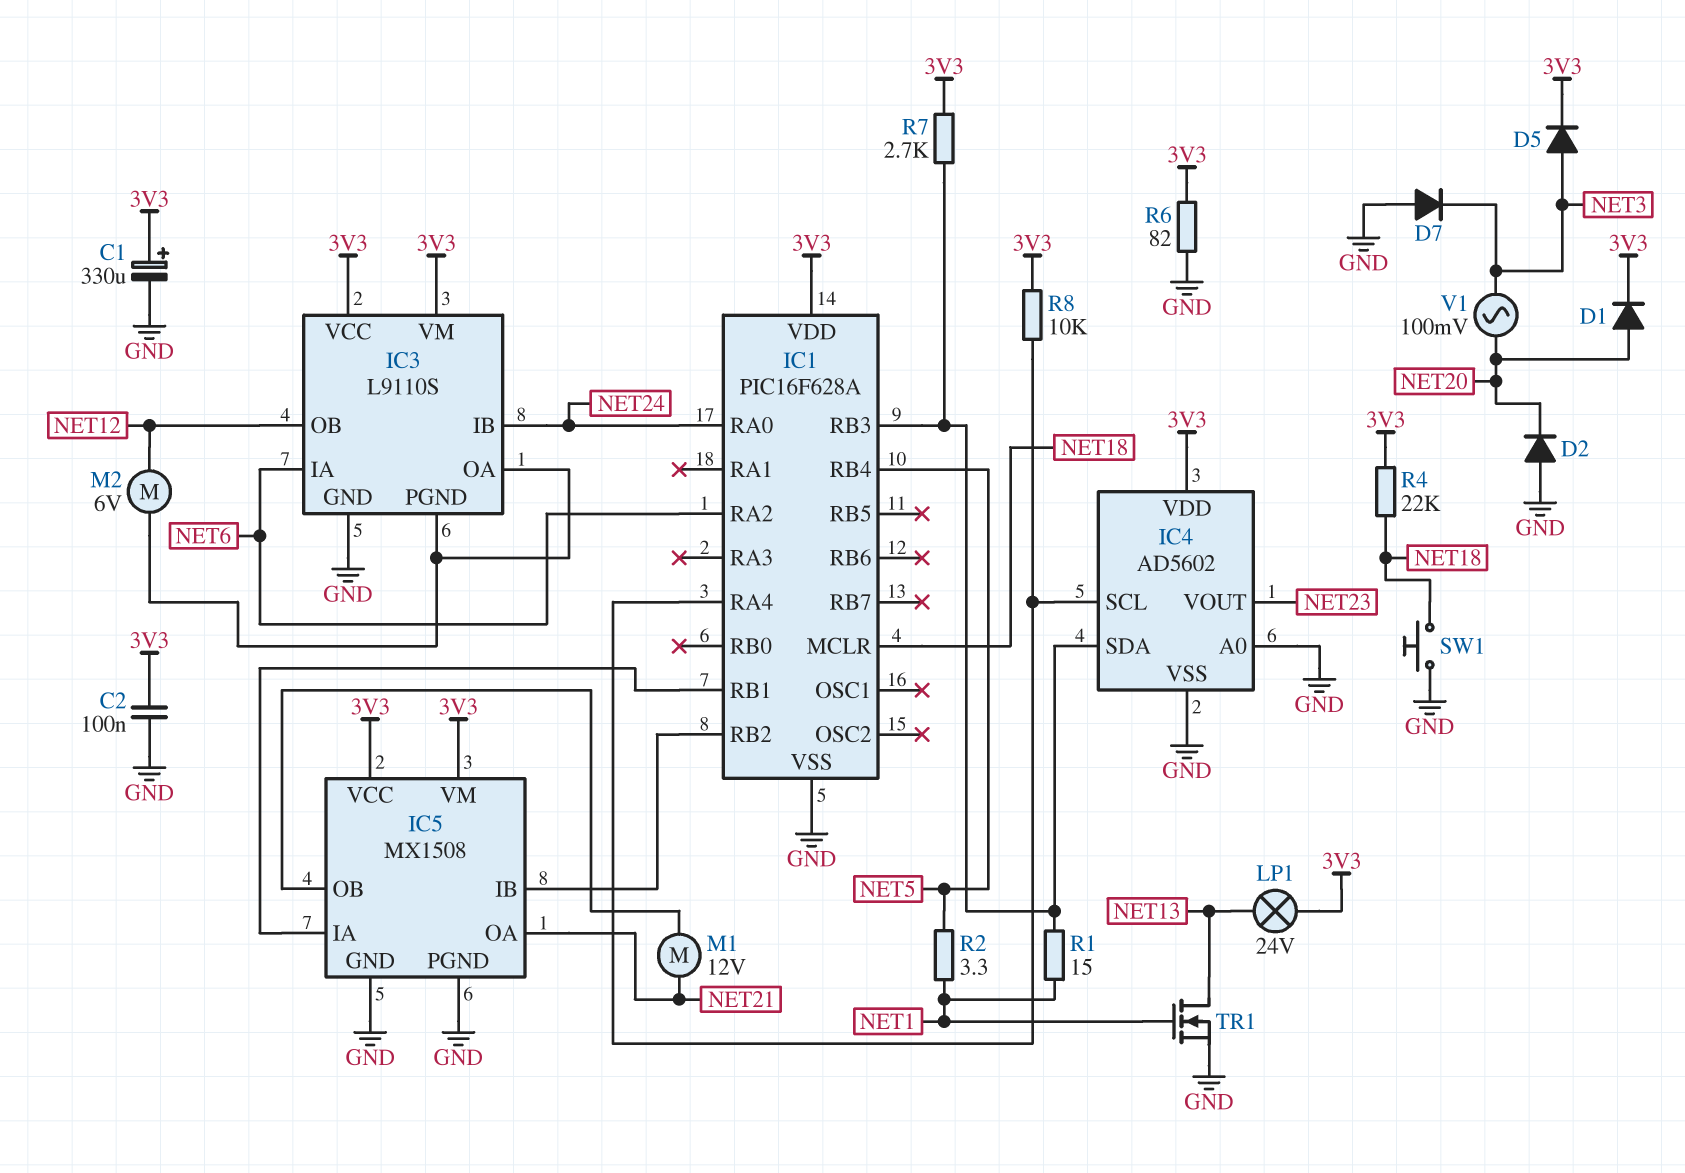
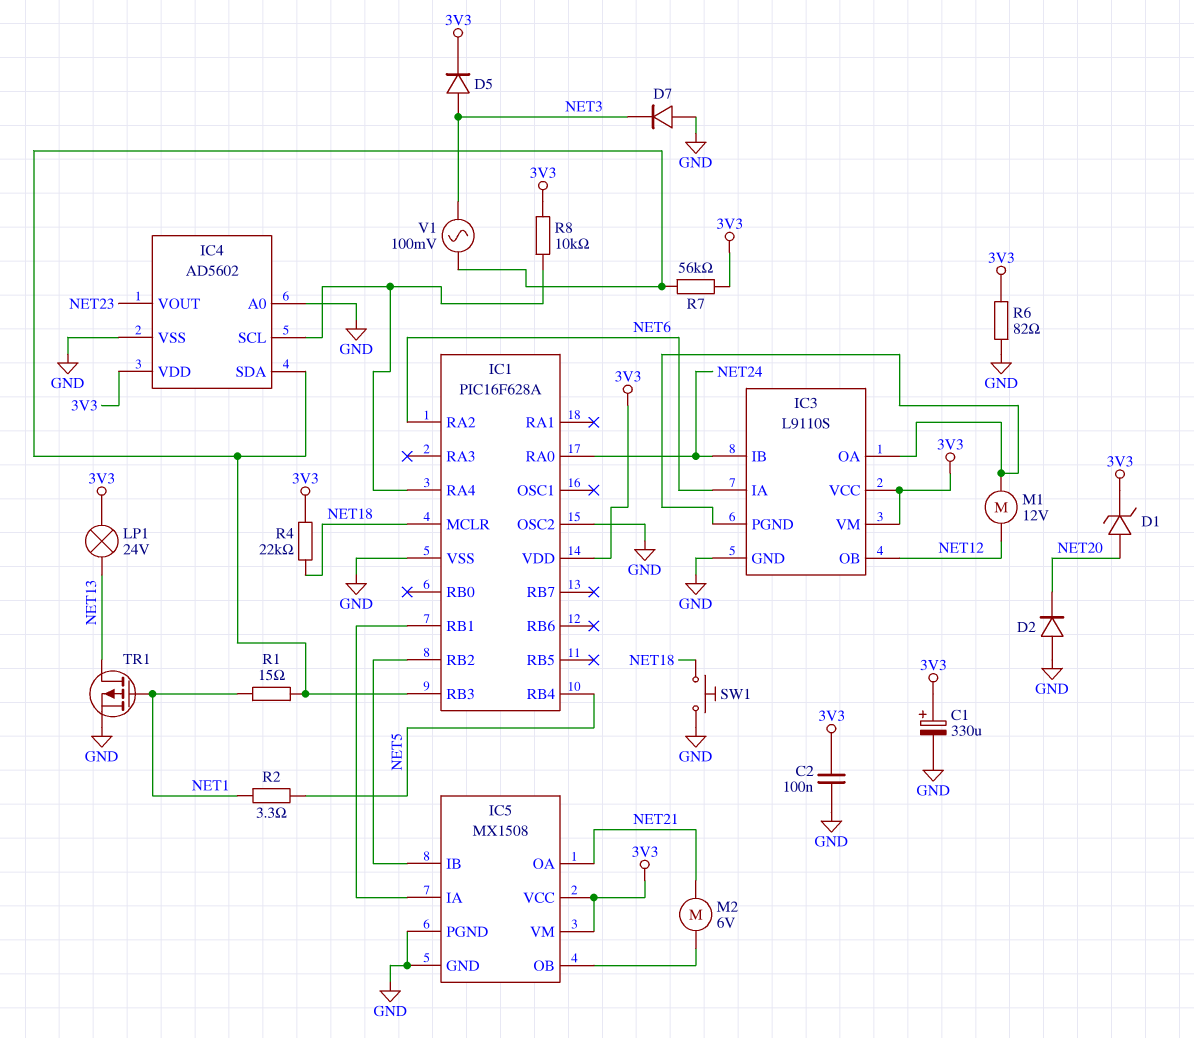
D1: diode (A NET20, K 3V3) -> zener (A NET20, K 3V3)
IC1 pin OSC2: none -> GND
M1: motor 12V (IC5/OB, NET21) -> motor 12V (IC3/OA, NET12)
M2: motor 6V (IC3/OA, NET12) -> motor 6V (IC5/OB, NET21)
R7: 2.7k (3V3, IC1/RB3) -> 56k (3V3, IC1/RB3)
TR1: NMOS (G NET1, D NET13, S GND) -> PMOS (G NET1, D NET13, S GND)
V1: AC 100mV (NET3, NET20) -> AC 100mV (IC1/RB3, NET3)

